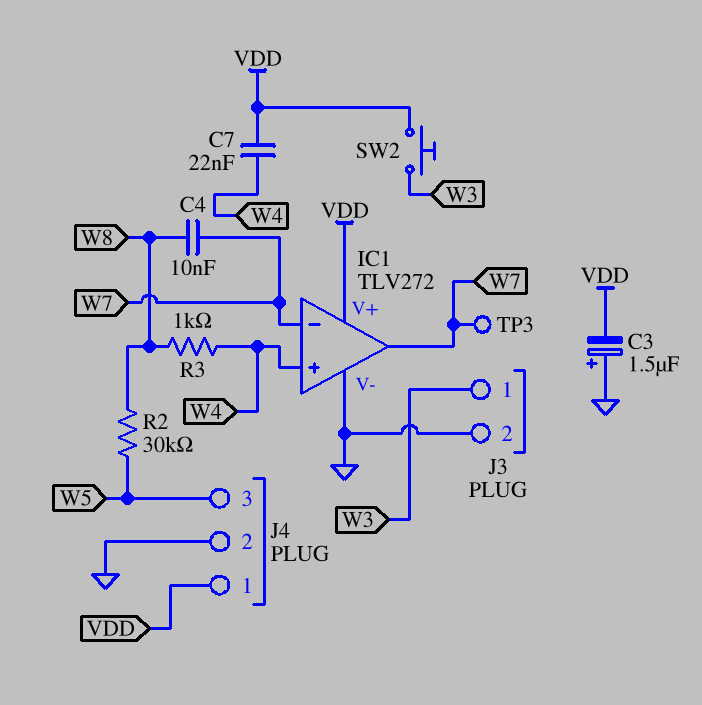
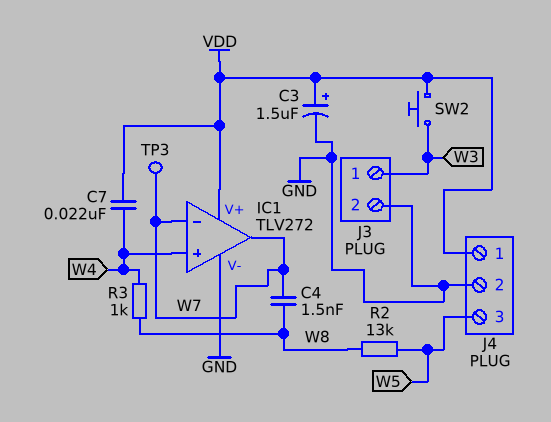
C3: 1.5uF (plus GND, minus VDD) -> 1.5uF (plus VDD, minus GND)
C4: 10nF (W7, W8) -> 1.5nF (W7, W8)
R2: 30k (W5, W8) -> 13k (W5, W8)

